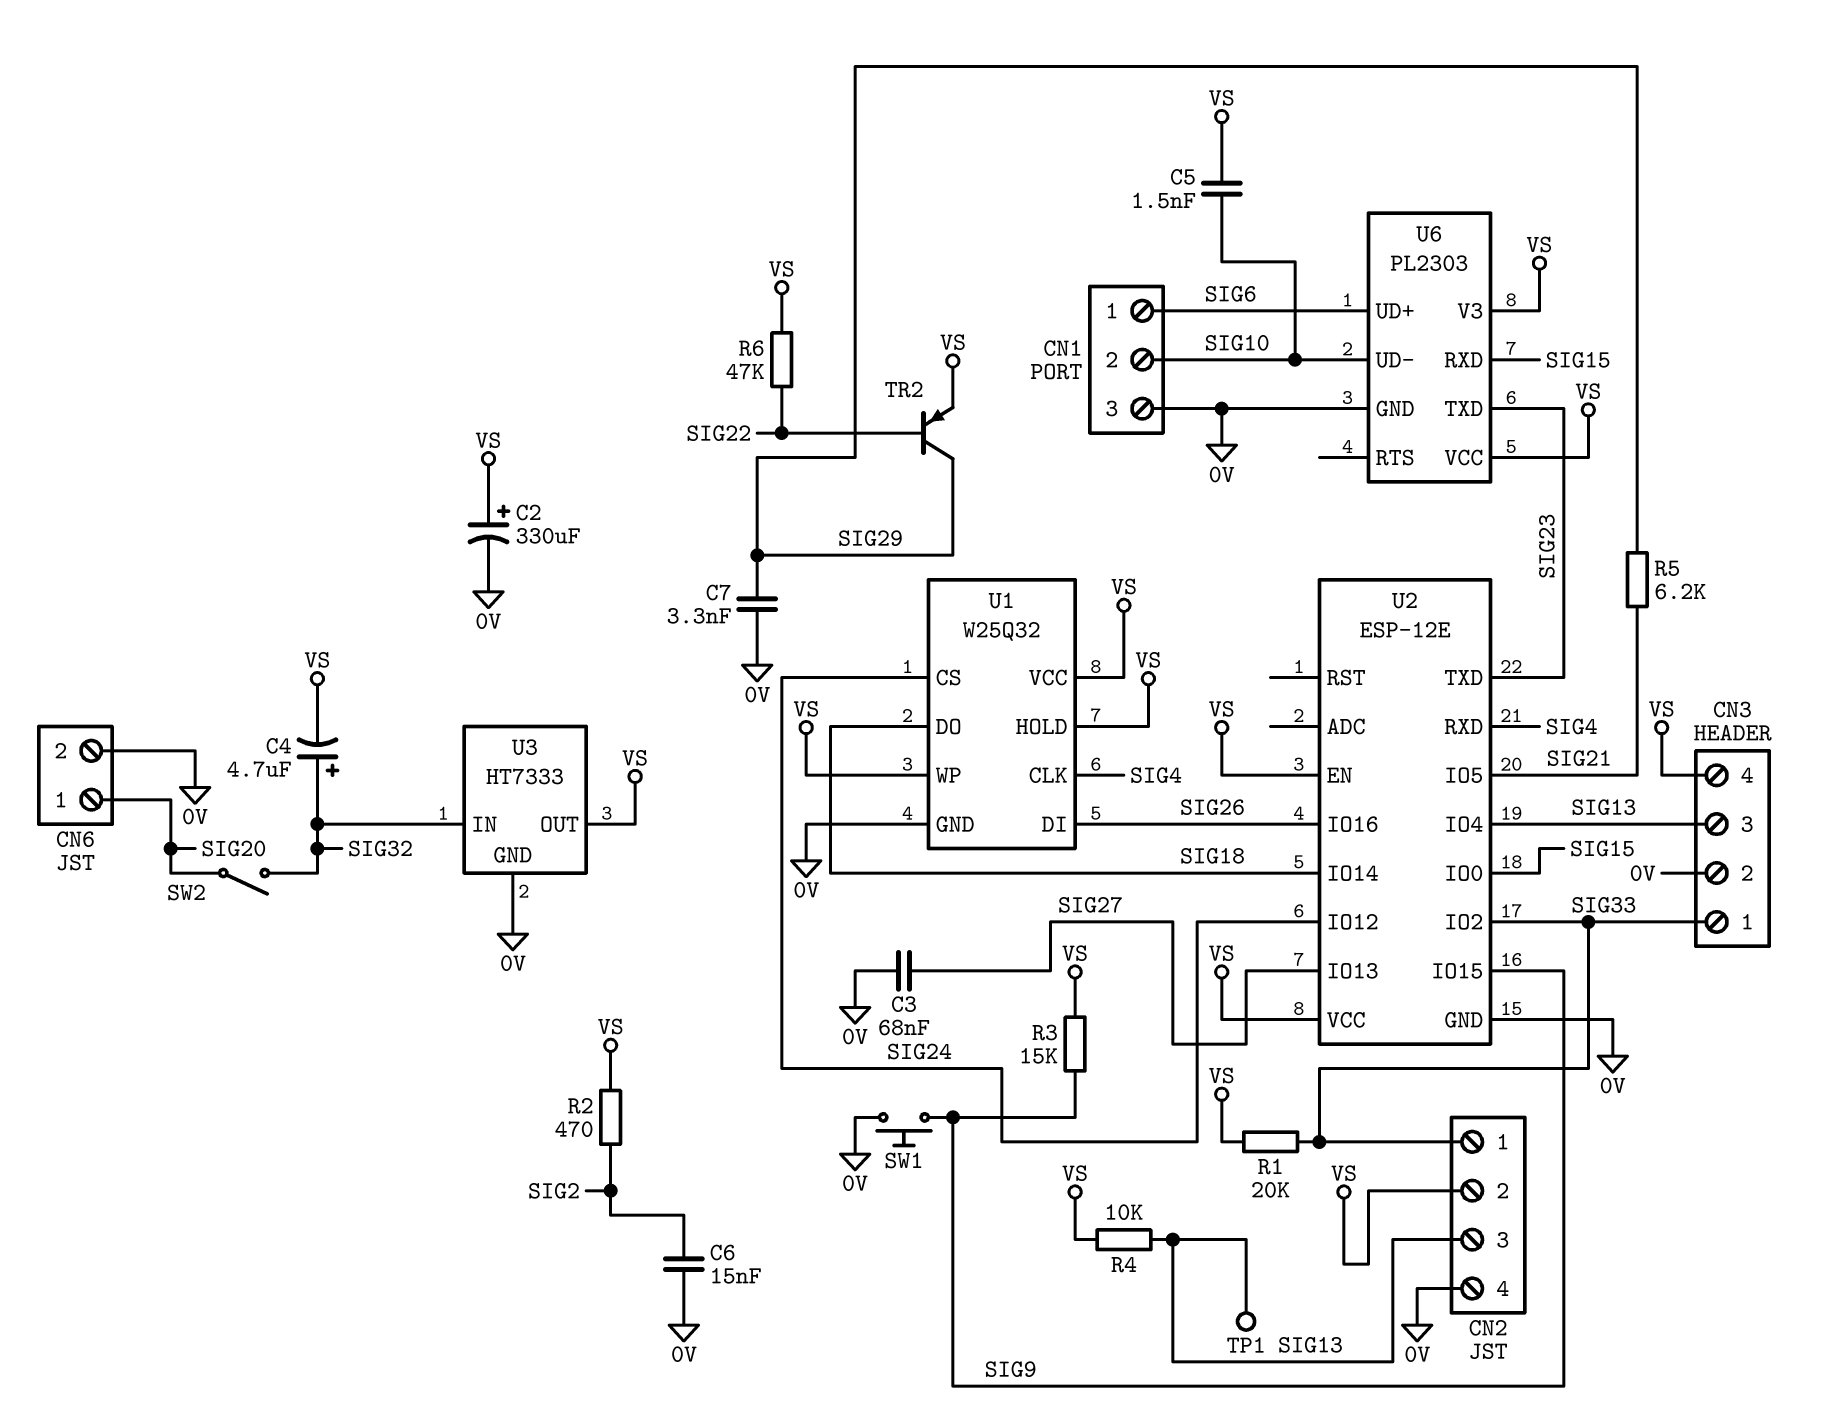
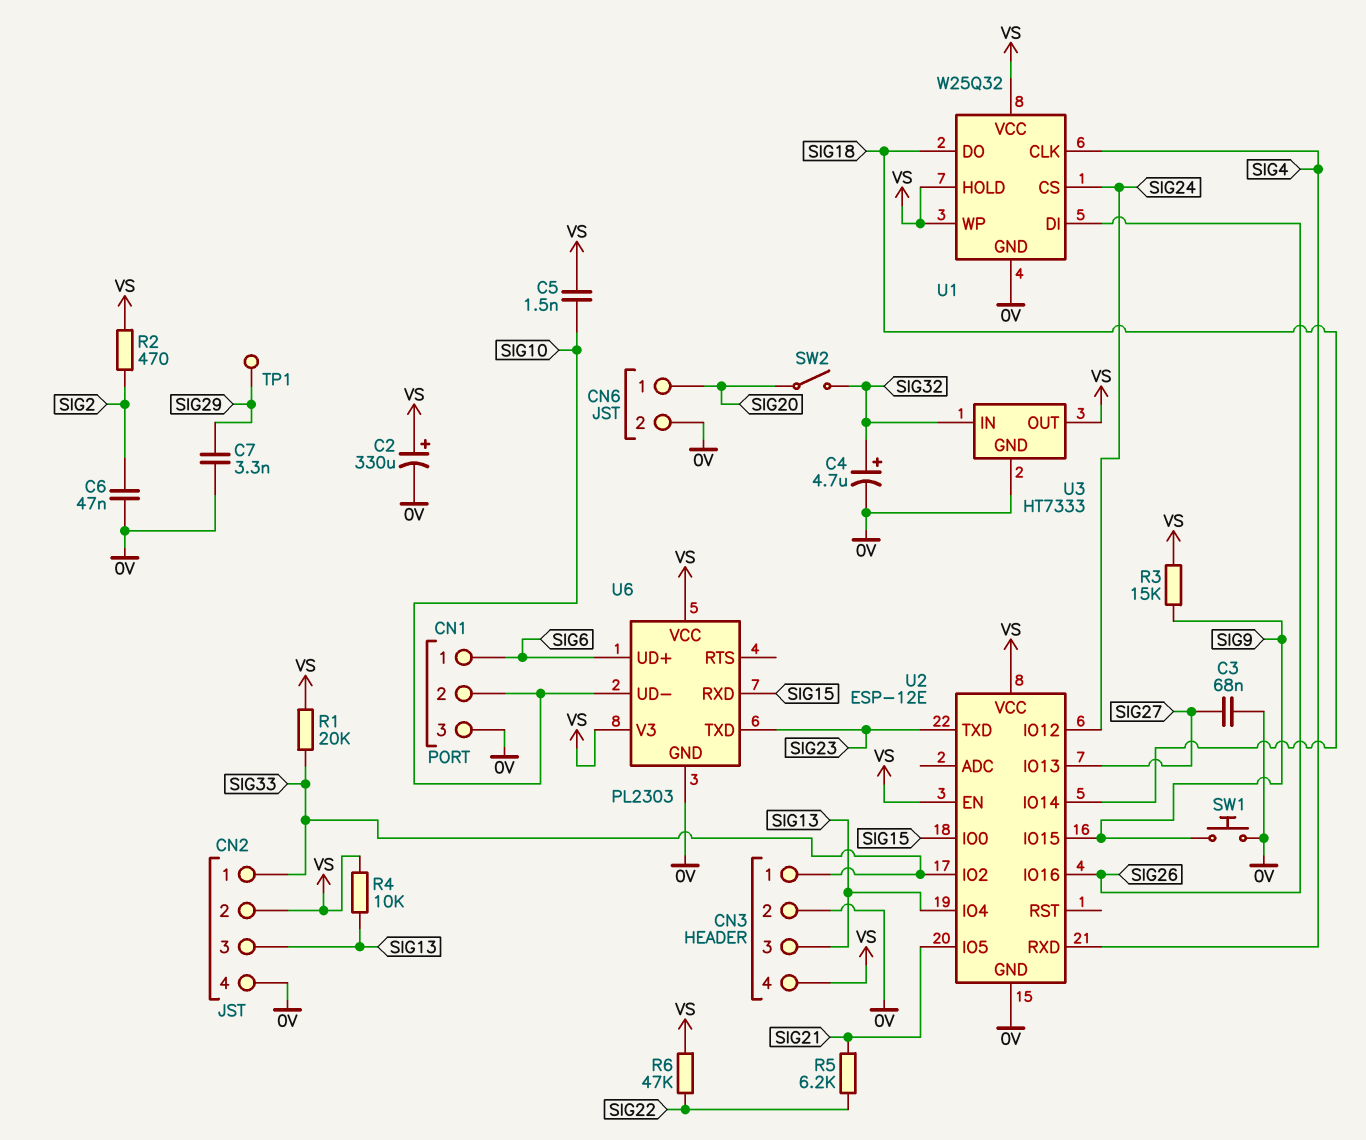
C4: 4.7uF (plus SIG32, minus VS) -> 4.7uF (plus SIG32, minus 0V)
C6: 15nF (0V, SIG2) -> 47nF (0V, SIG2)
R5: 6.2k (SIG21, SIG29) -> 6.2k (SIG21, SIG22)
TP1: test point (SIG13) -> test point (SIG29)
TR2: PNP (B SIG22, C SIG29, E VS) -> none

